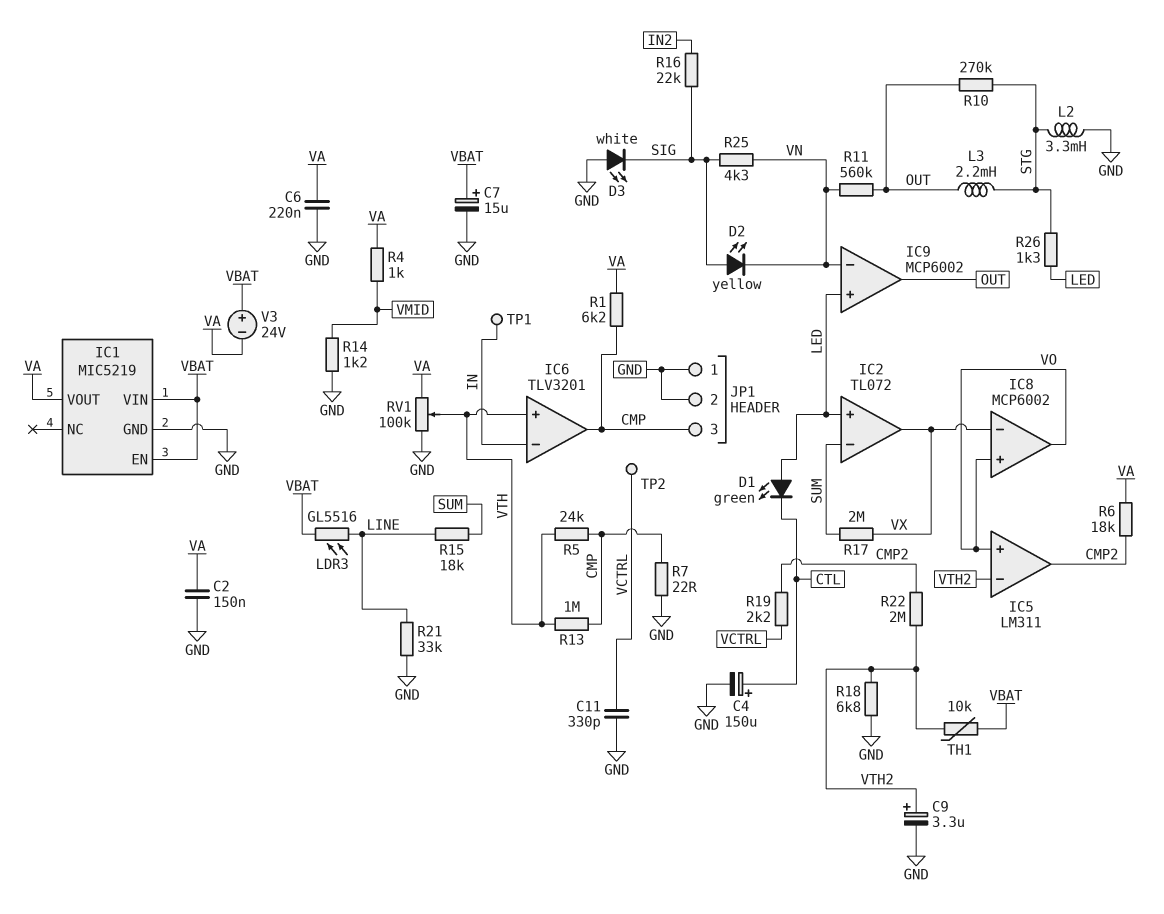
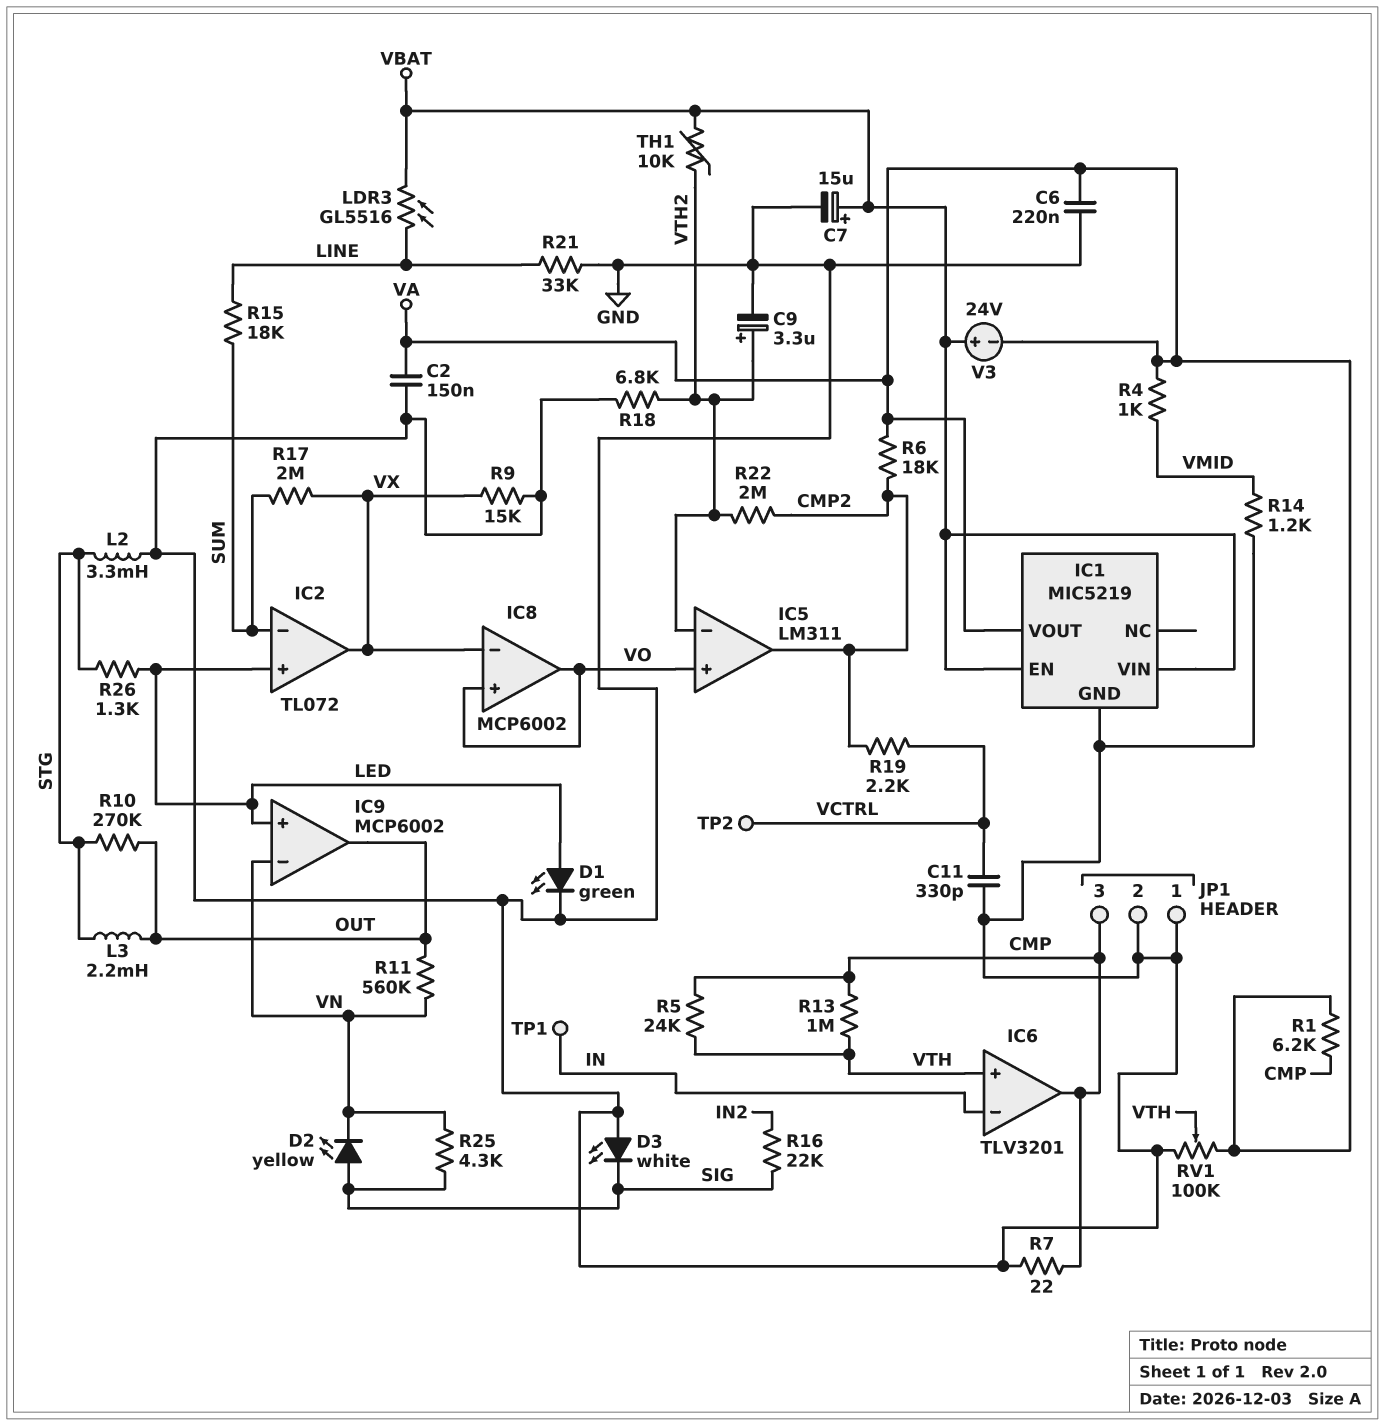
C4: 150uF (plus CTL, minus GND) -> none
D1: LED green (A LED, K CTL) -> LED green (A LED, K GND)
R9: none -> 15k (GND, VX)

